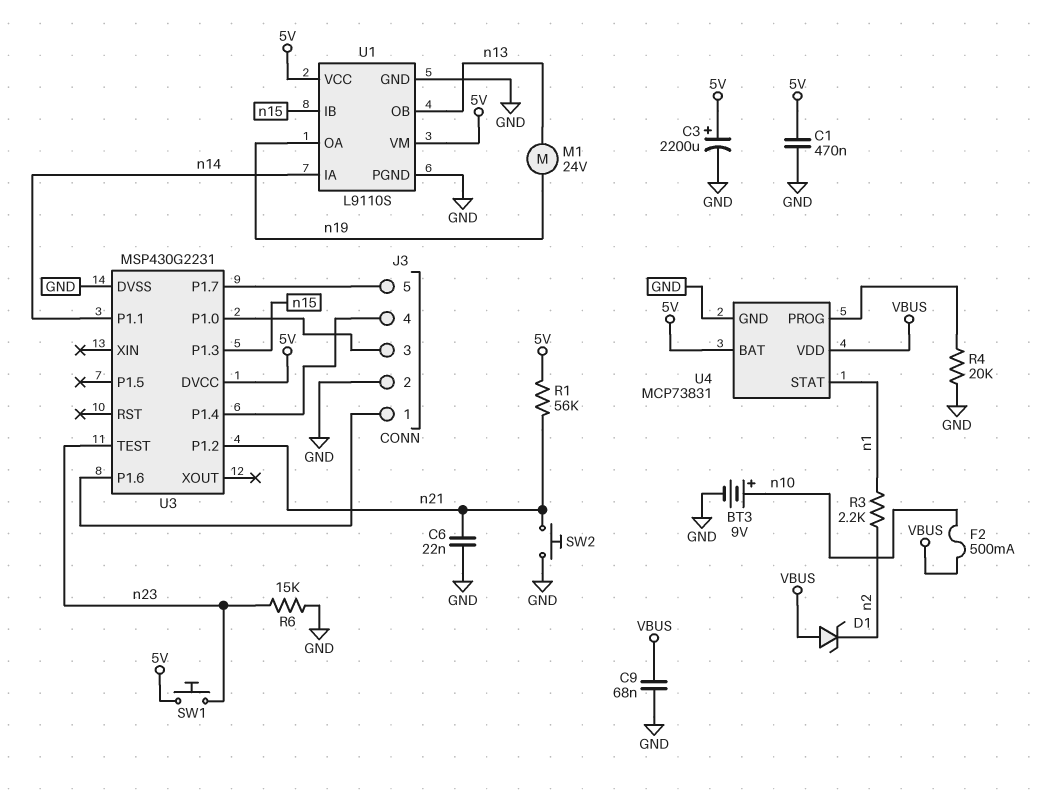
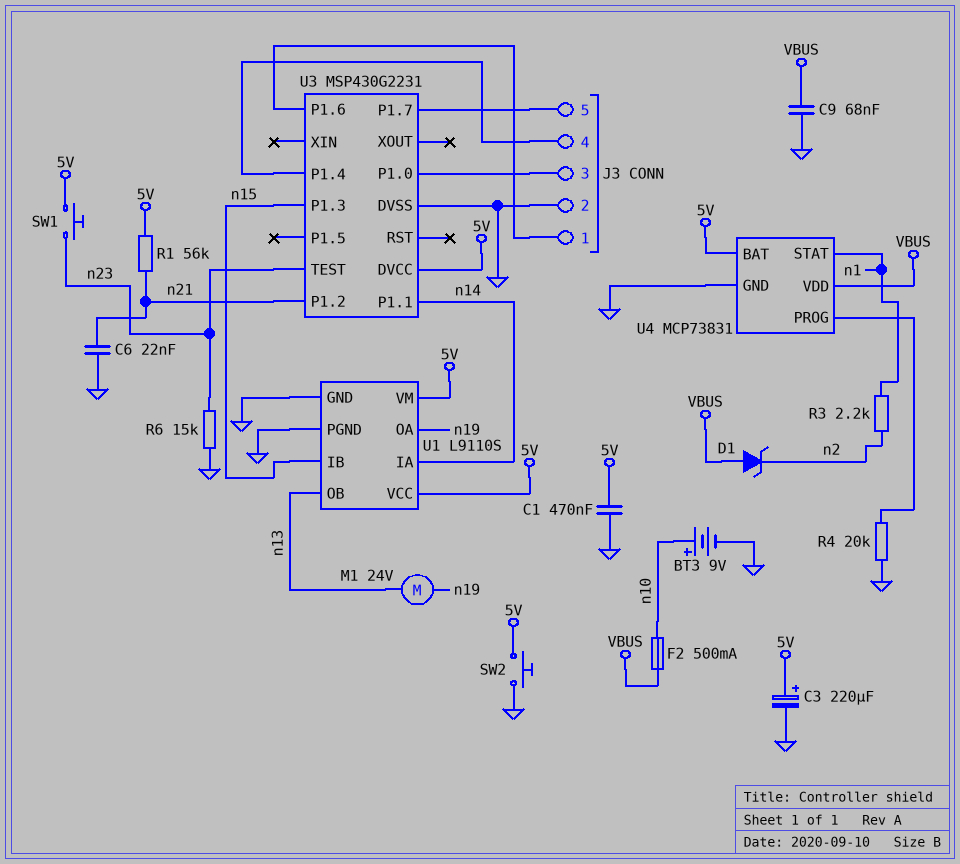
C3: 2200uF (plus 5V, minus GND) -> 220uF (plus 5V, minus GND)
SW2: button (GND, n21) -> button (5V, GND)

